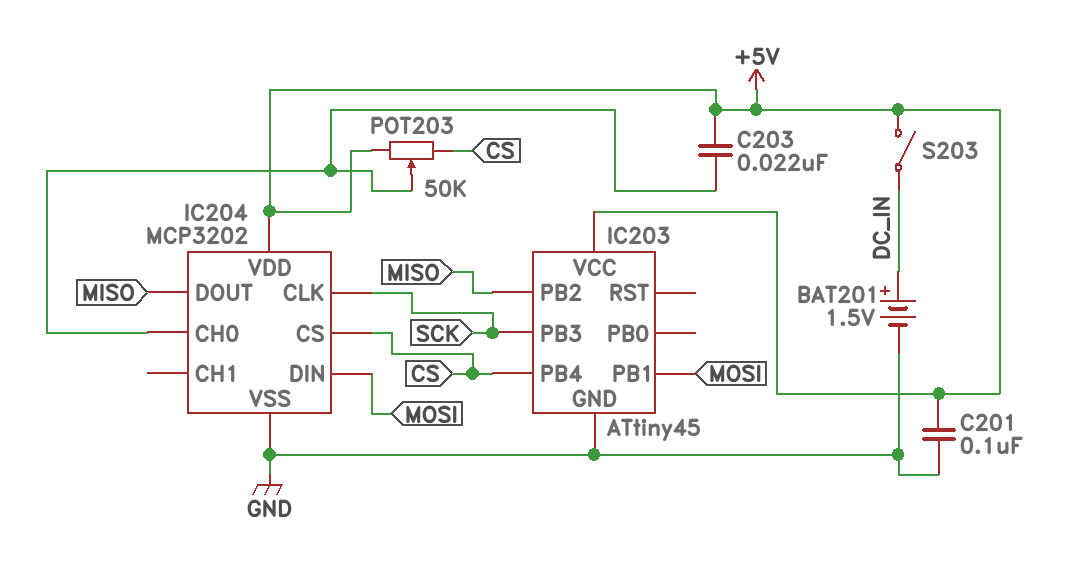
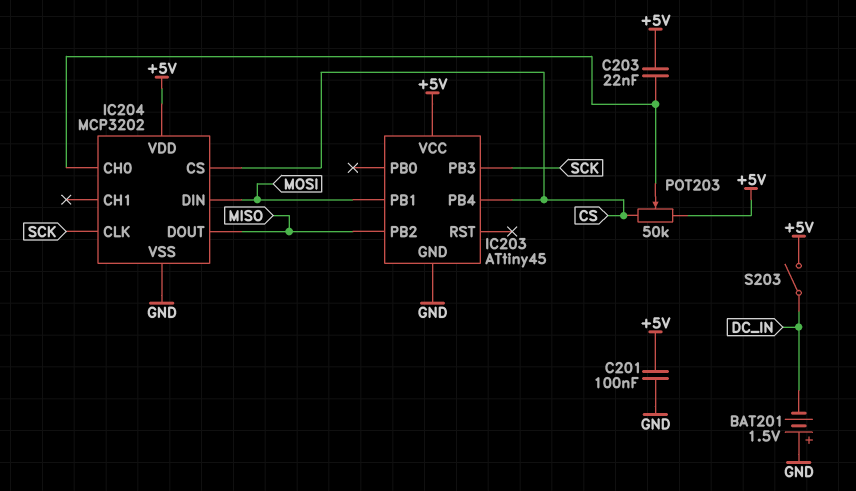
BAT201: 1.5V (plus DC_IN, minus GND) -> 1.5V (plus GND, minus DC_IN)

